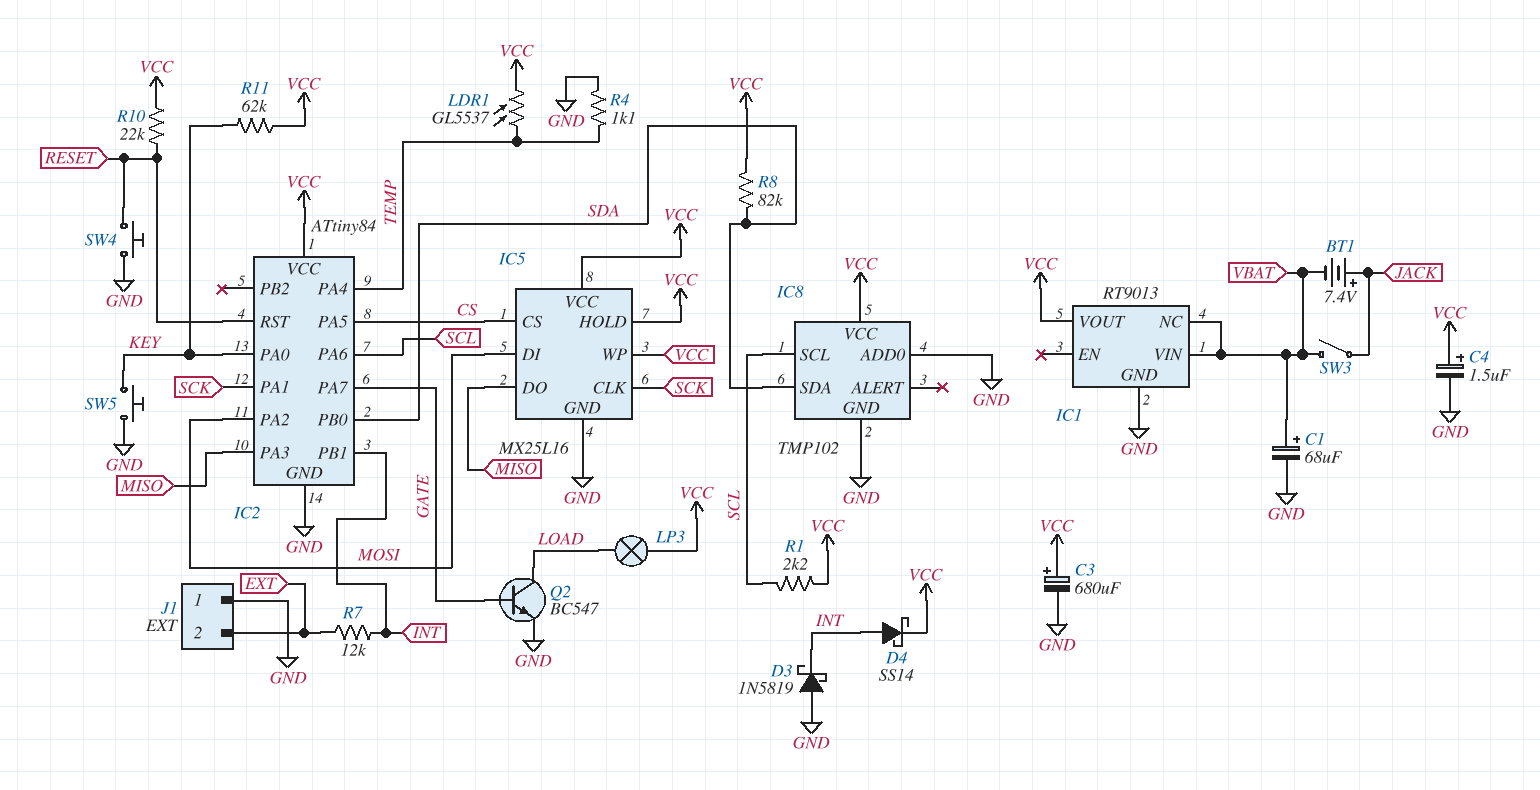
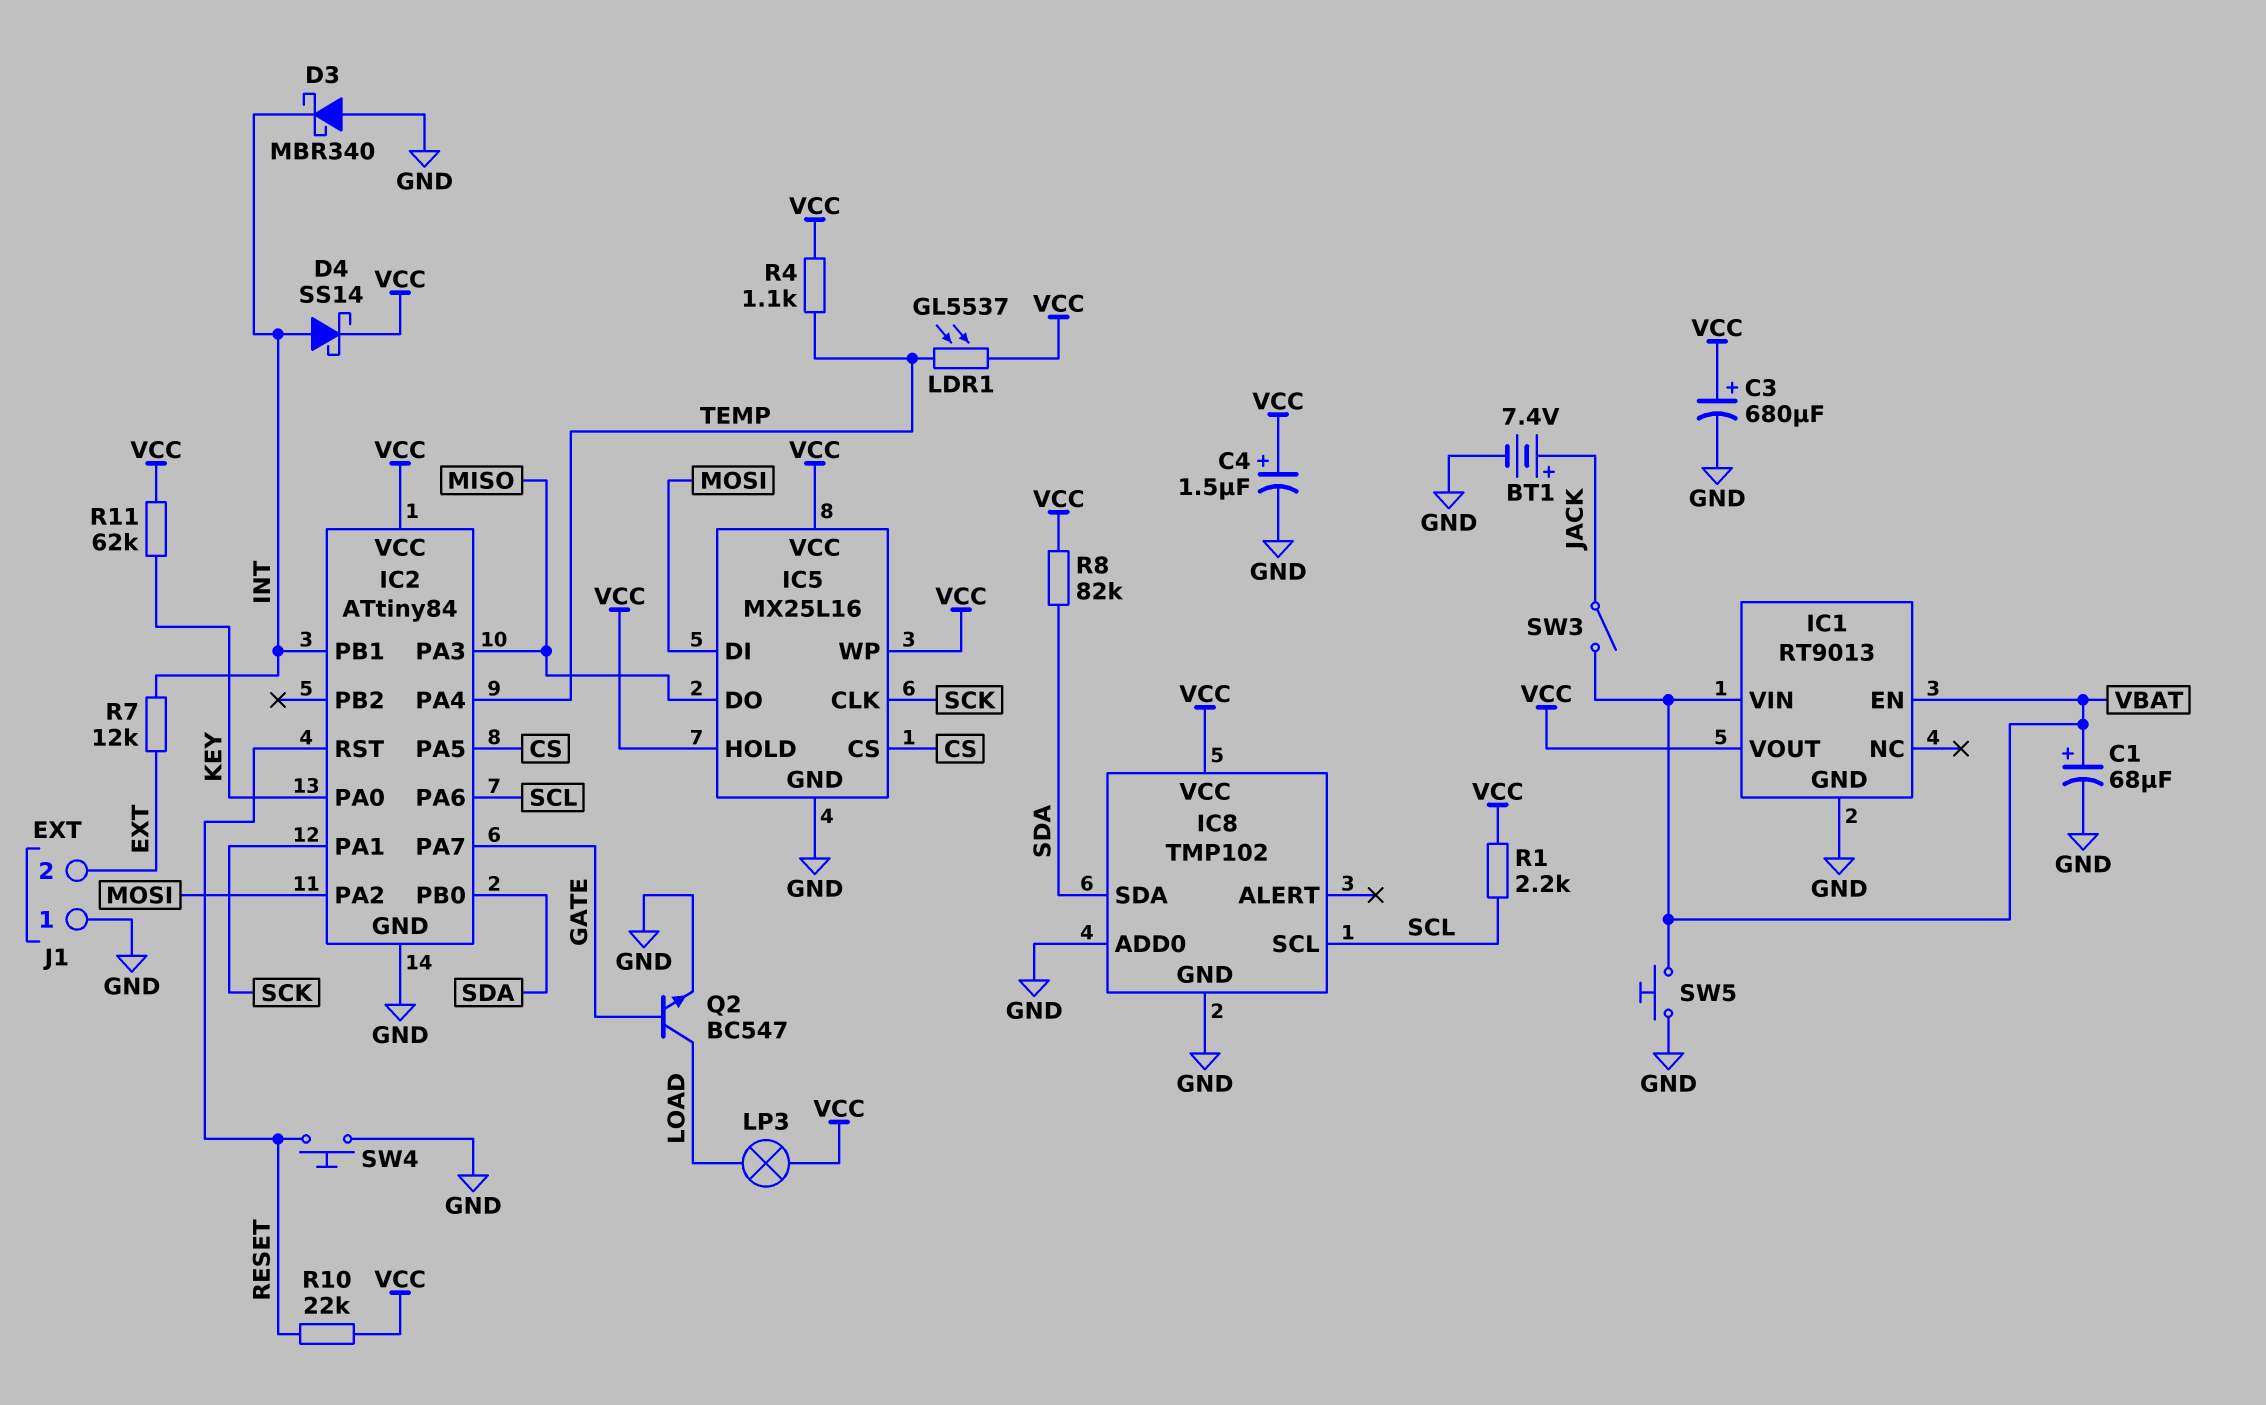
BT1: 7.4V (plus JACK, minus VBAT) -> 7.4V (plus JACK, minus GND)
D3: schottky 1N5819 (A GND, K INT) -> schottky MBR340 (A GND, K INT)
IC1 pin EN: none -> VBAT
IC1 pin NC: VBAT -> none
R4: 1.1k (GND, TEMP) -> 1.1k (TEMP, VCC)
SW5: button (GND, KEY) -> button (GND, VBAT)

